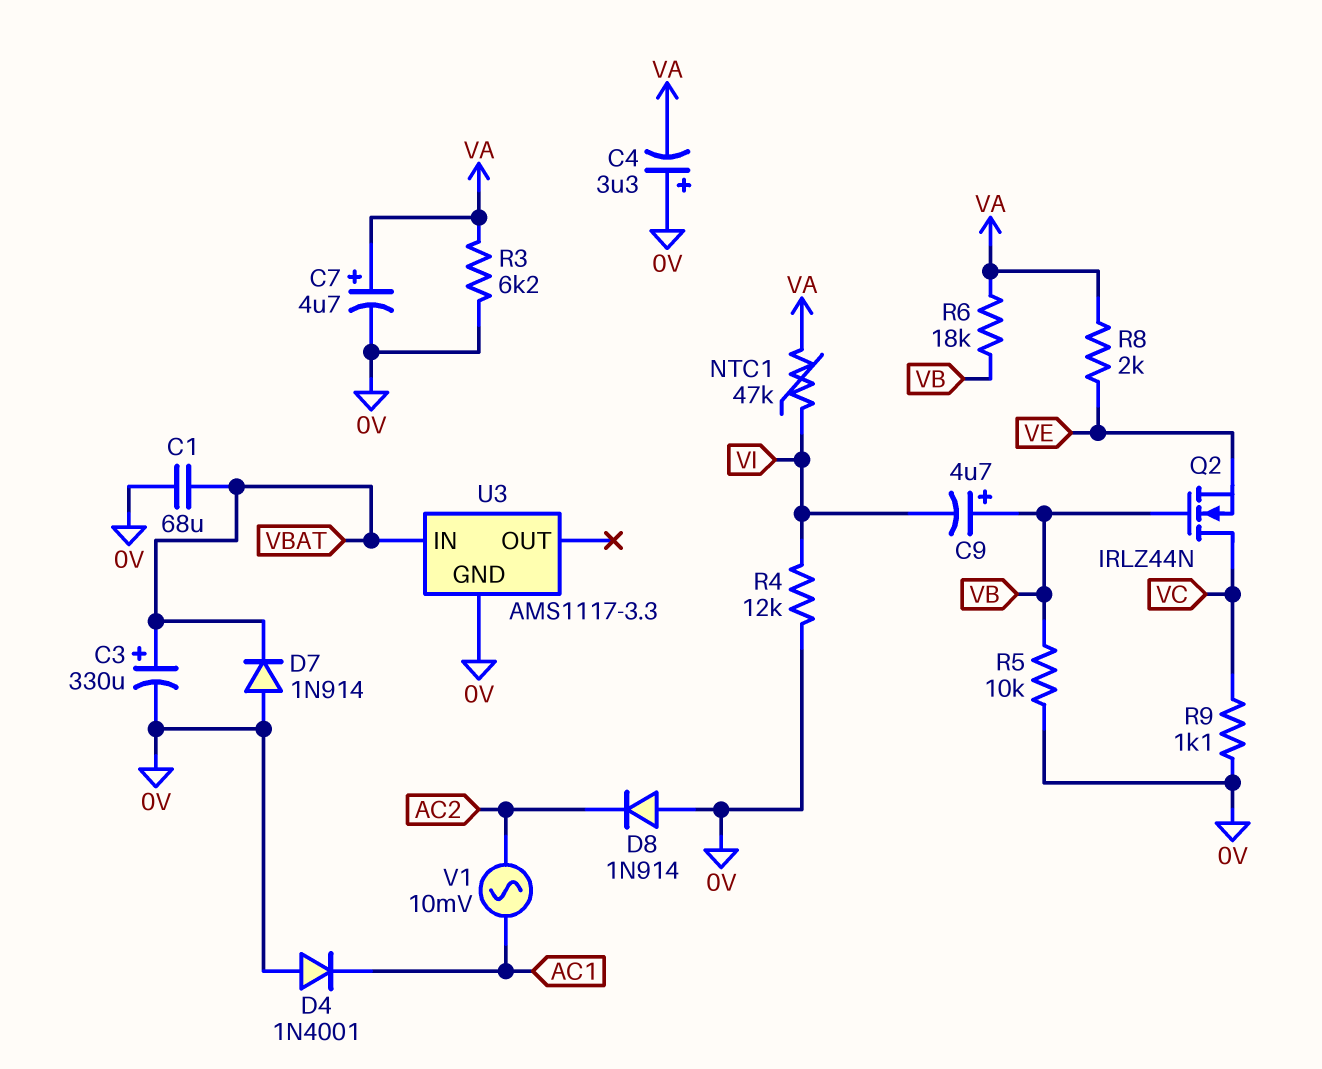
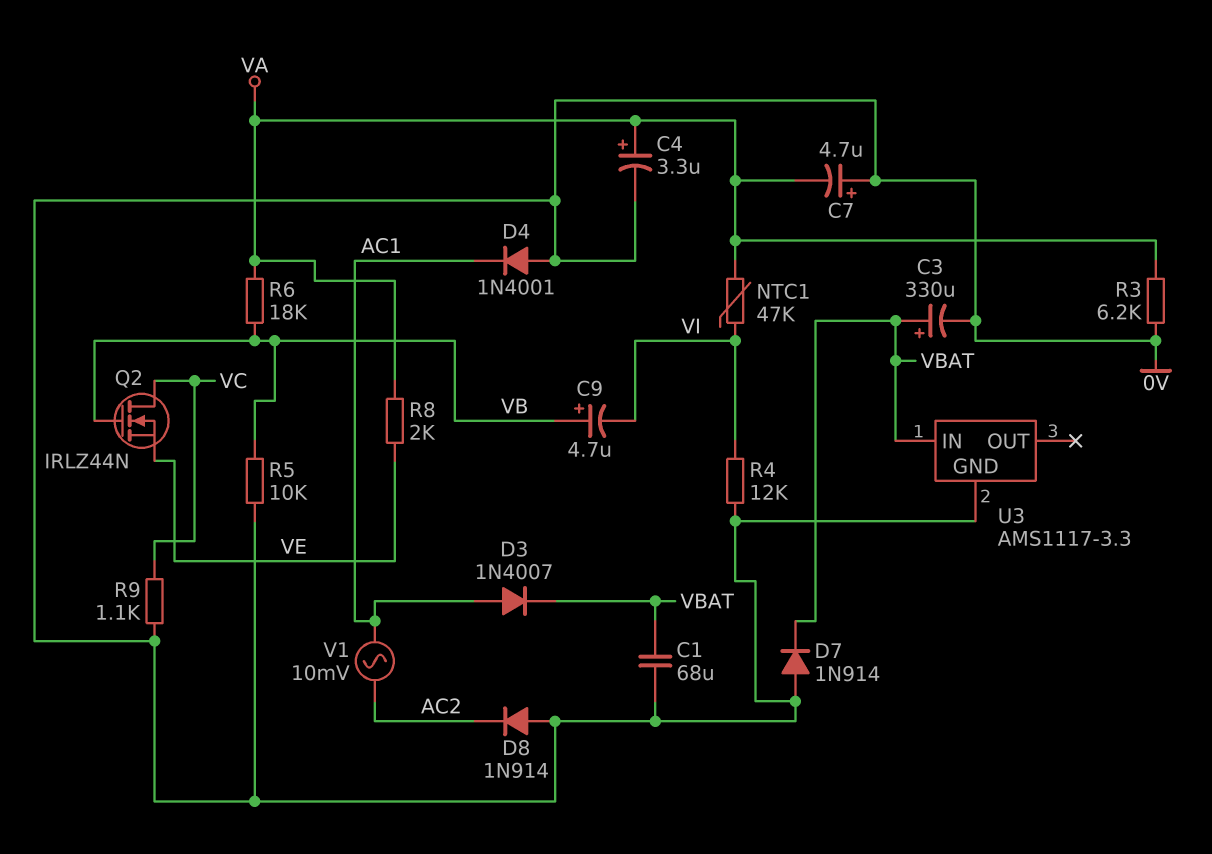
C4: 3.3uF (plus 0V, minus VA) -> 3.3uF (plus VA, minus 0V)
C7: 4.7uF (plus VA, minus 0V) -> 4.7uF (plus 0V, minus VA)
D3: none -> diode 1N4007 (A AC1, K VBAT)

